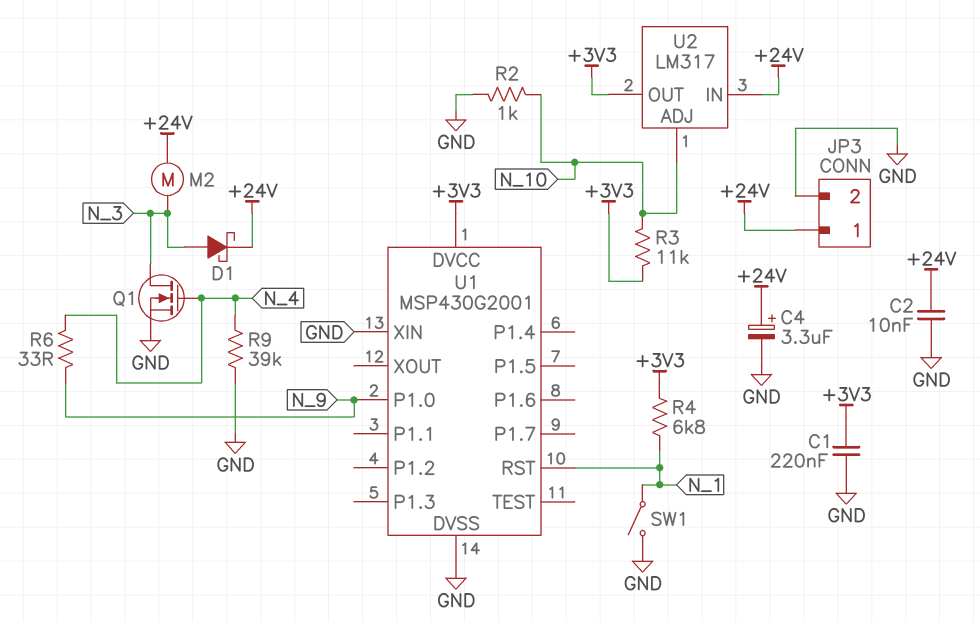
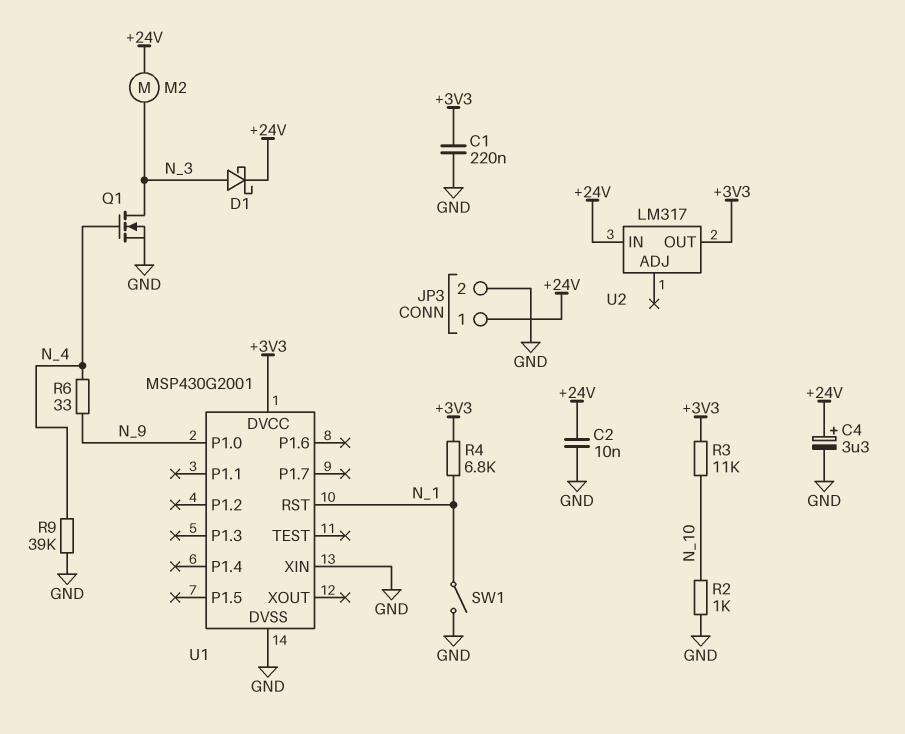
U2 pin ADJ: N_10 -> none

